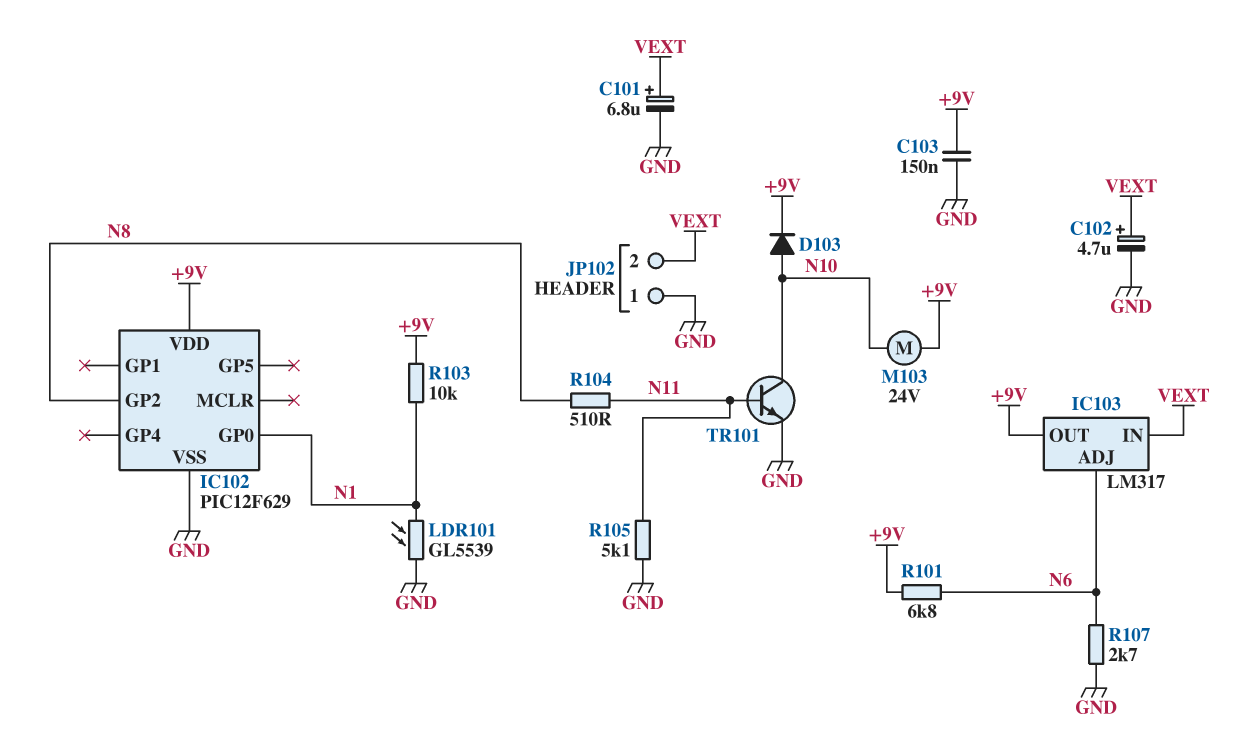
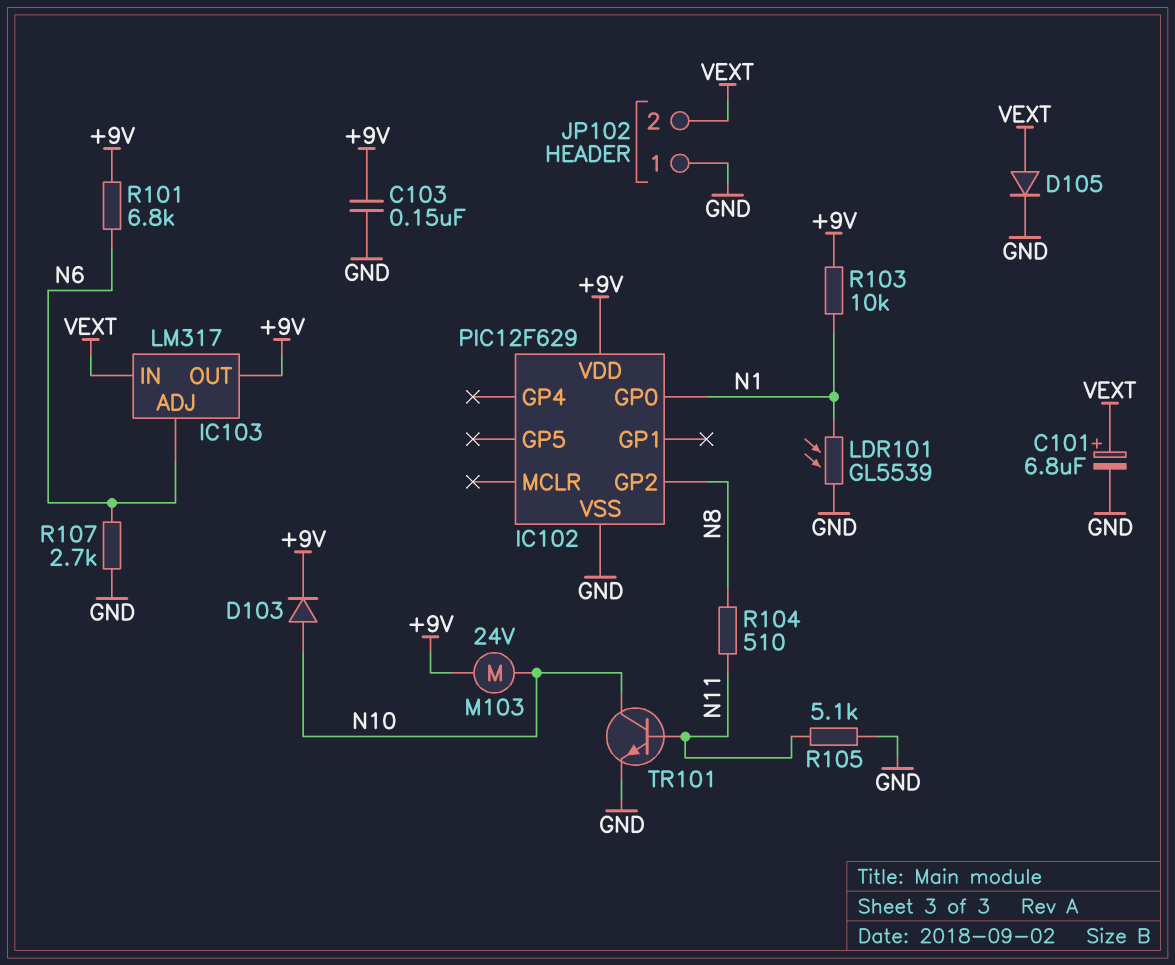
C102: 4.7uF (plus VEXT, minus GND) -> none
D105: none -> diode (A VEXT, K GND)

